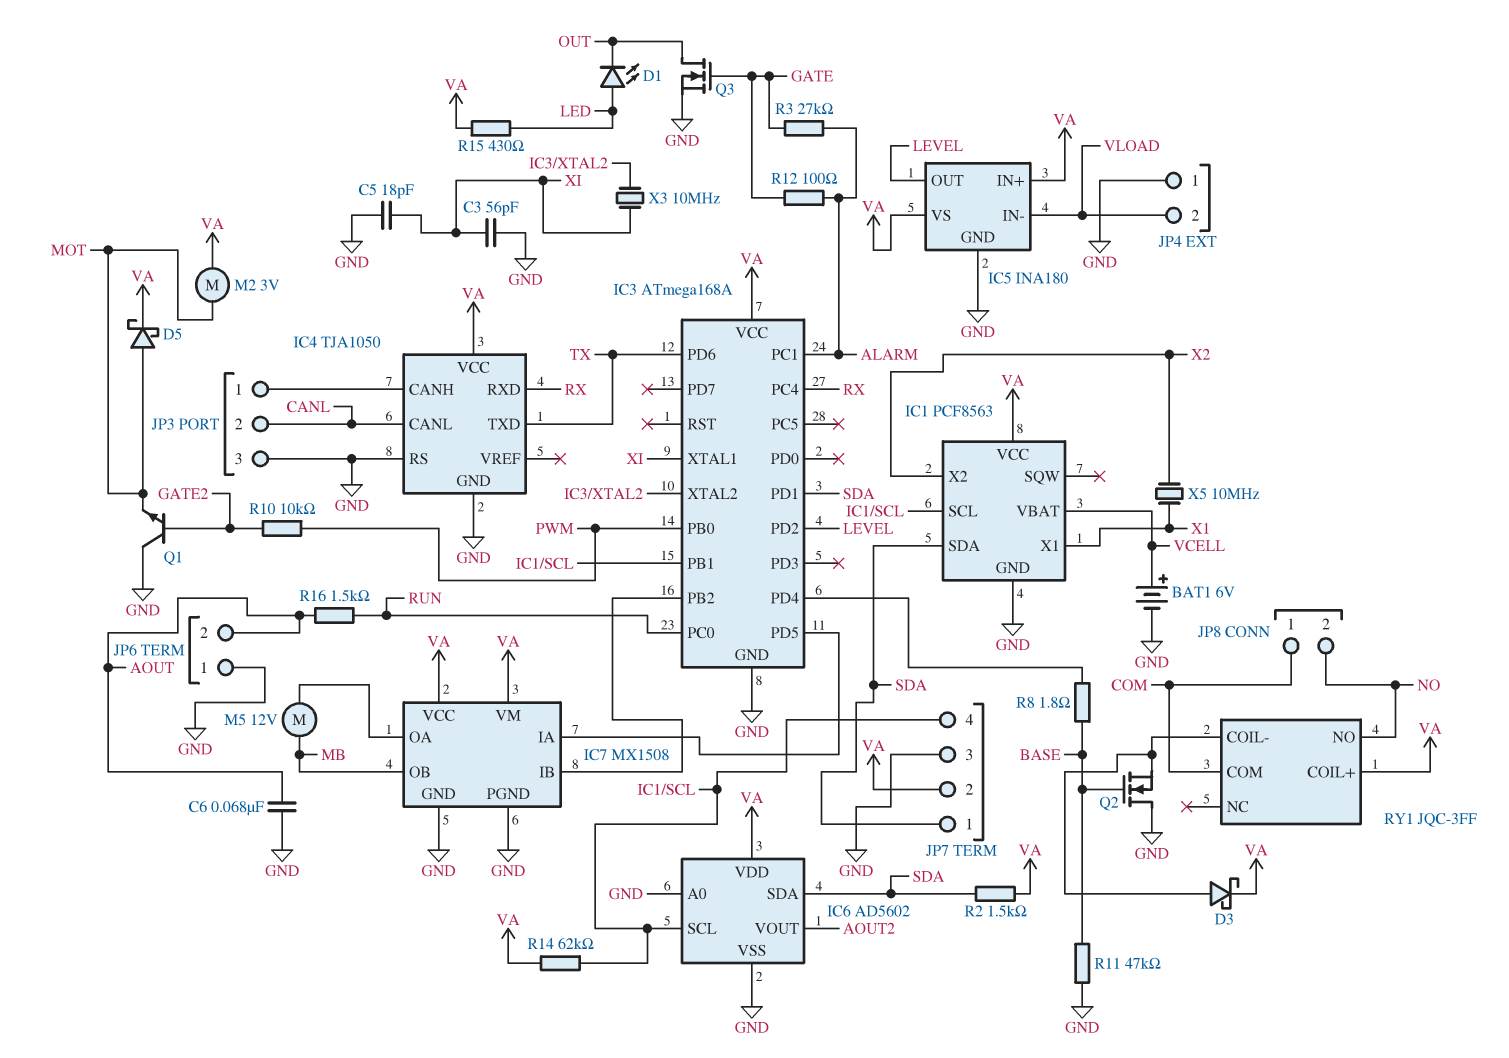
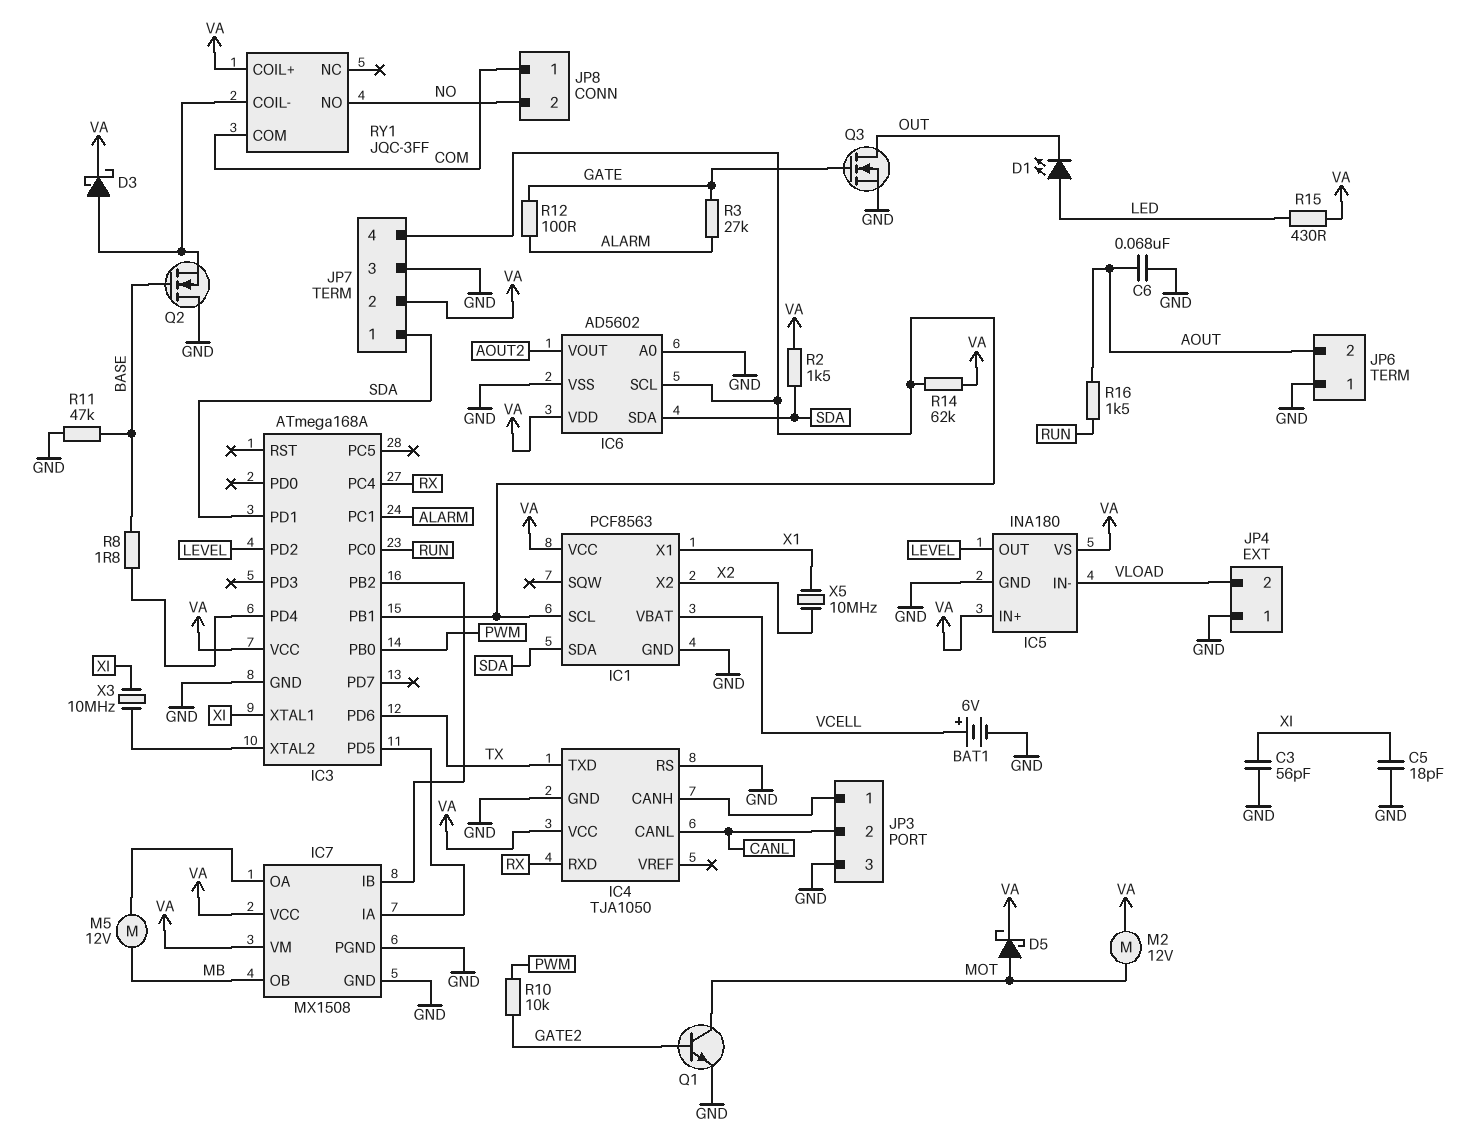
M2: motor 3V (MOT, VA) -> motor 12V (MOT, VA)
Q1: NPN (B GATE2, C GND, E MOT) -> NPN (B GATE2, C MOT, E GND)

